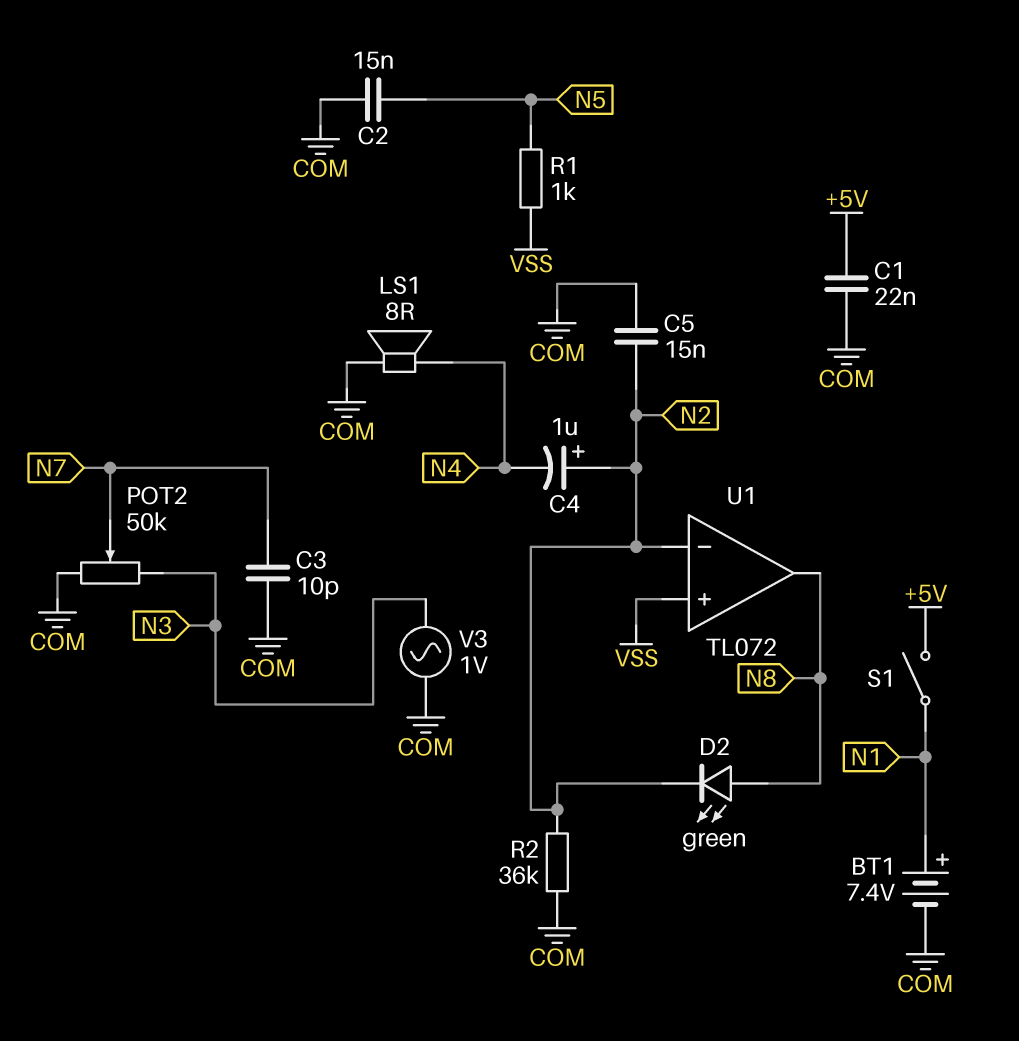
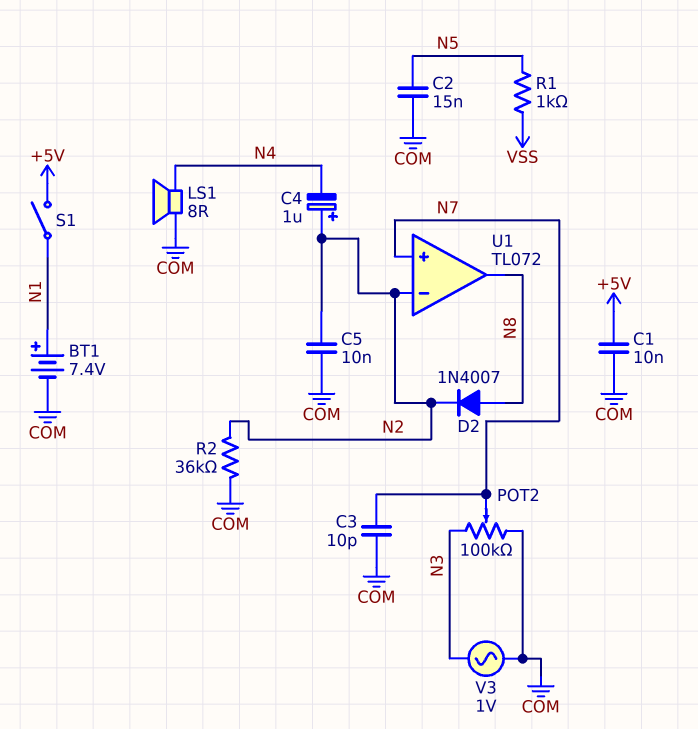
C1: 22nF (+5V, COM) -> 10nF (+5V, COM)
C5: 15nF (COM, N2) -> 10nF (COM, N2)
D2: LED green (A N8, K N2) -> diode 1N4007 (A N8, K N2)
POT2: 50k (COM, N3, wiper N7) -> 100k (COM, N3, wiper N7)
U1 pin in+: VSS -> N7

